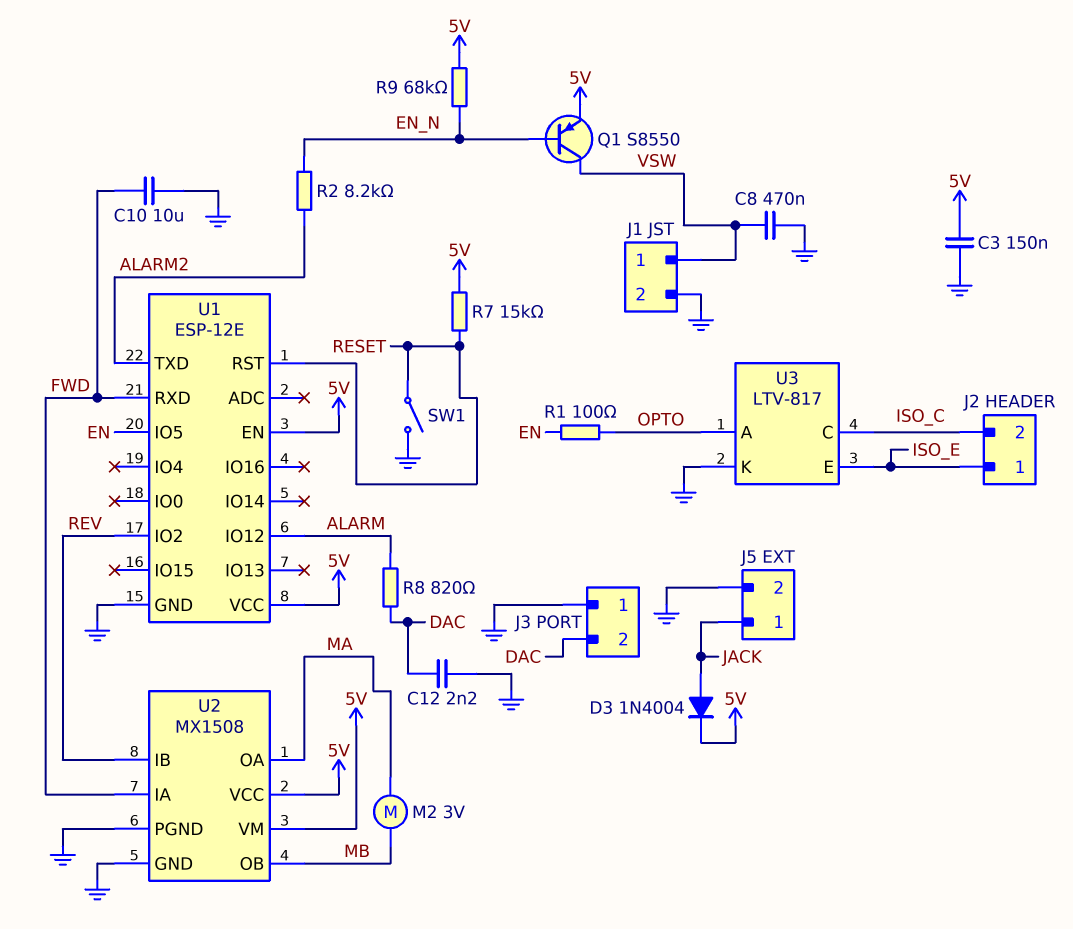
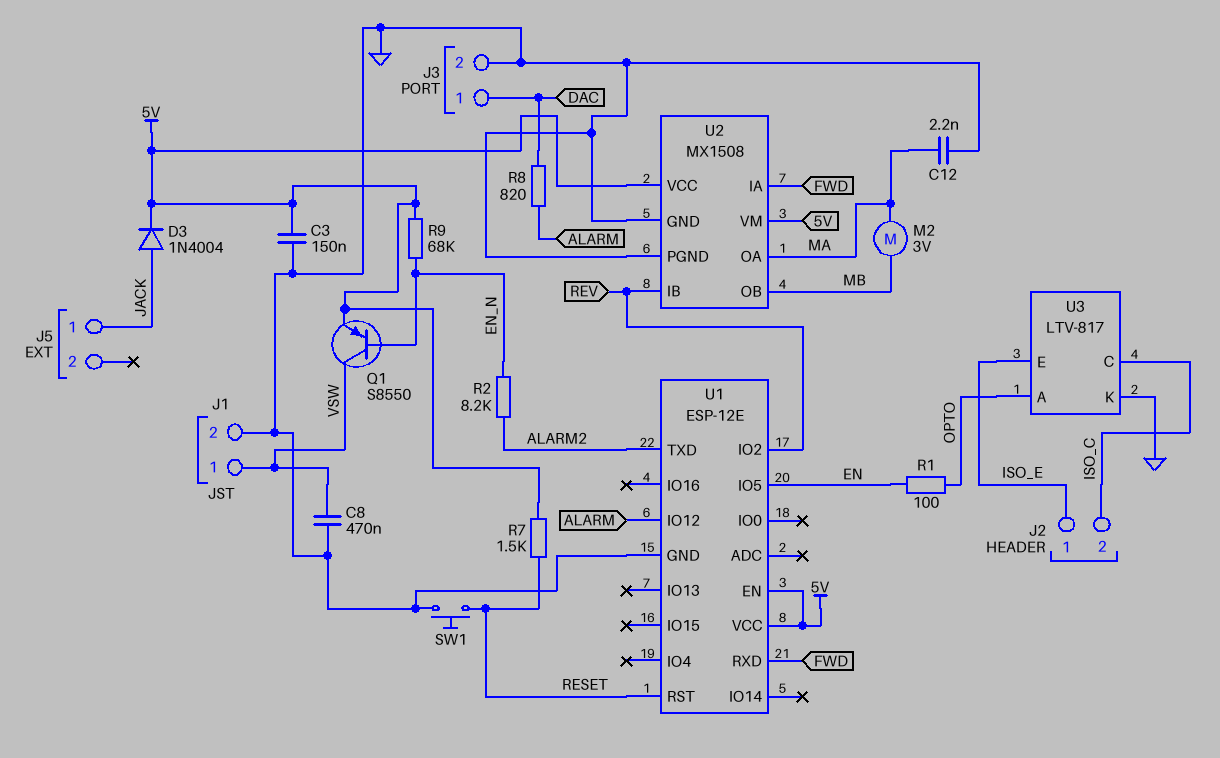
C10: 10uF (FWD, GND) -> none
C12: 2.2nF (DAC, GND) -> 2.2nF (GND, MA)
J3 pin 1: GND -> DAC
J3 pin 2: DAC -> GND
J5 pin 2: GND -> none
R7: 15k (5V, RESET) -> 1.5k (5V, RESET)
SW1: switch (GND, RESET) -> button (GND, RESET)

